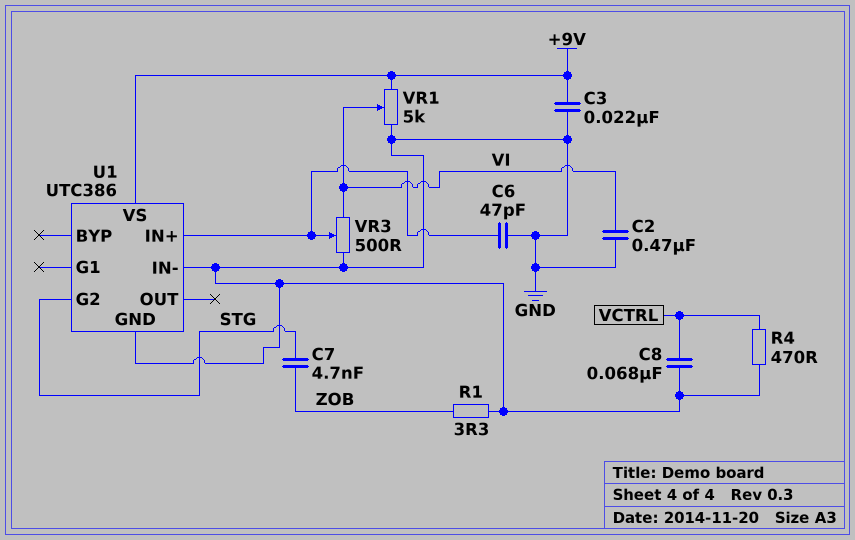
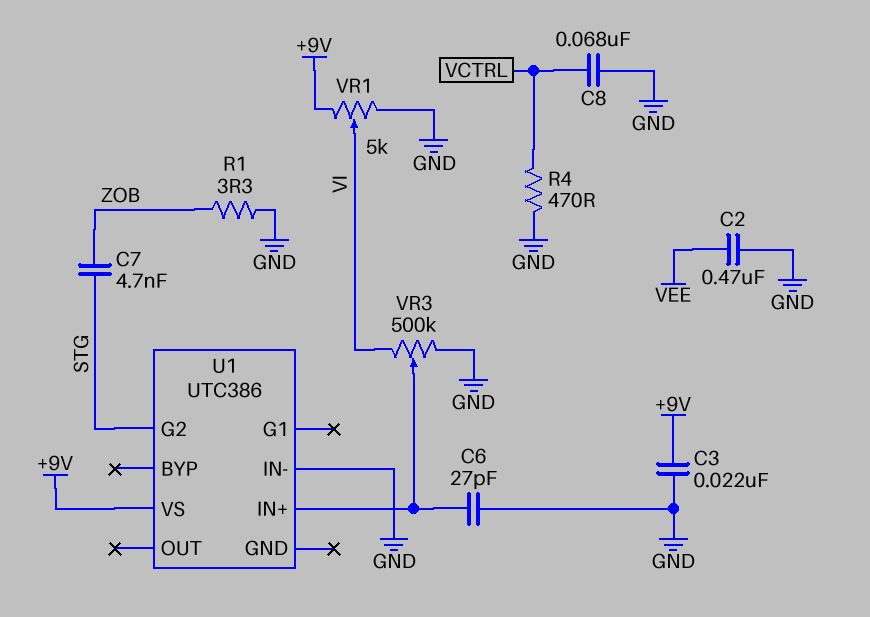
C2: 470nF (GND, VI) -> 470nF (GND, VEE)
C6: 47pF (GND, U1/IN+) -> 27pF (GND, U1/IN+)
U1 pin GND: GND -> none
VR3: 500 (GND, VI, wiper U1/IN+) -> 500k (GND, VI, wiper U1/IN+)

